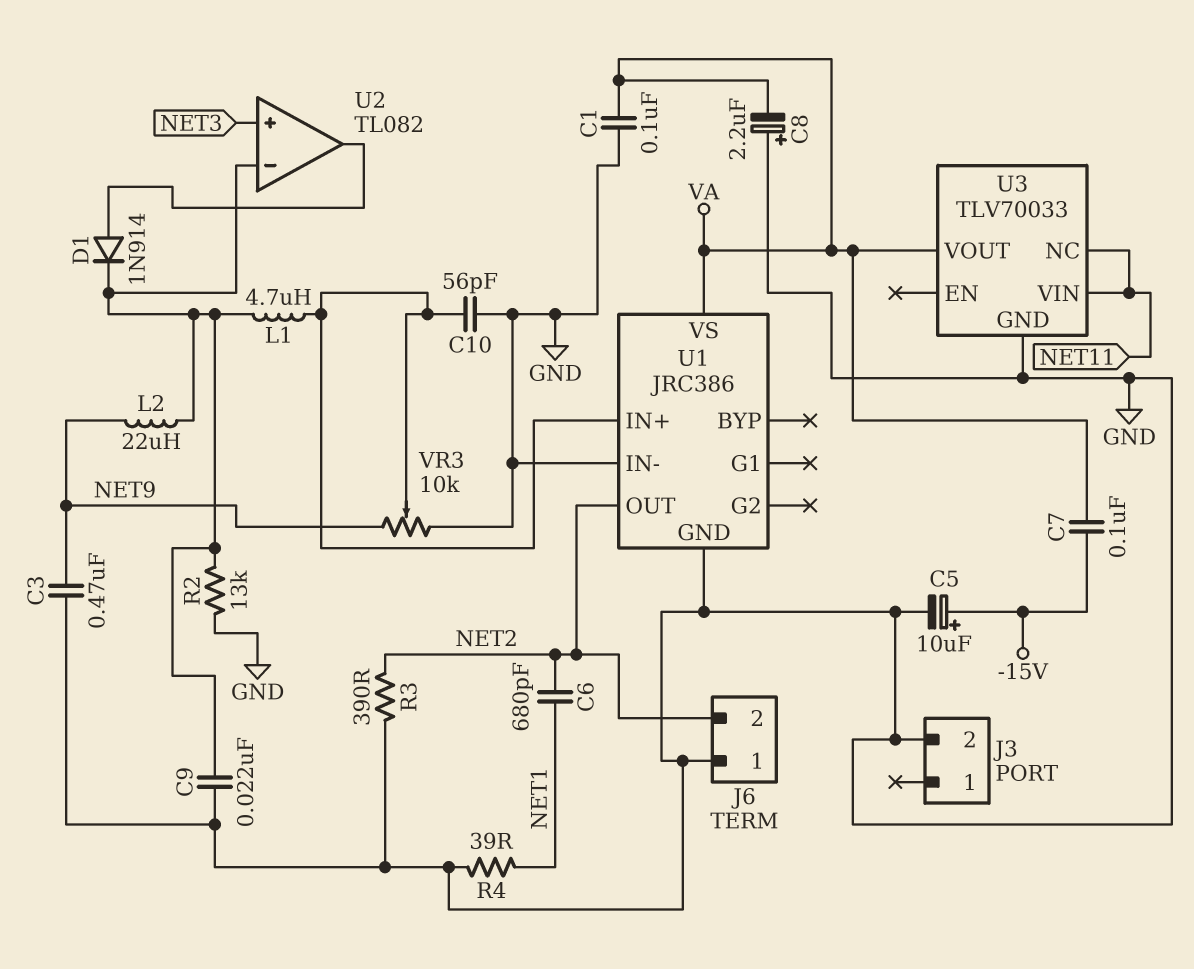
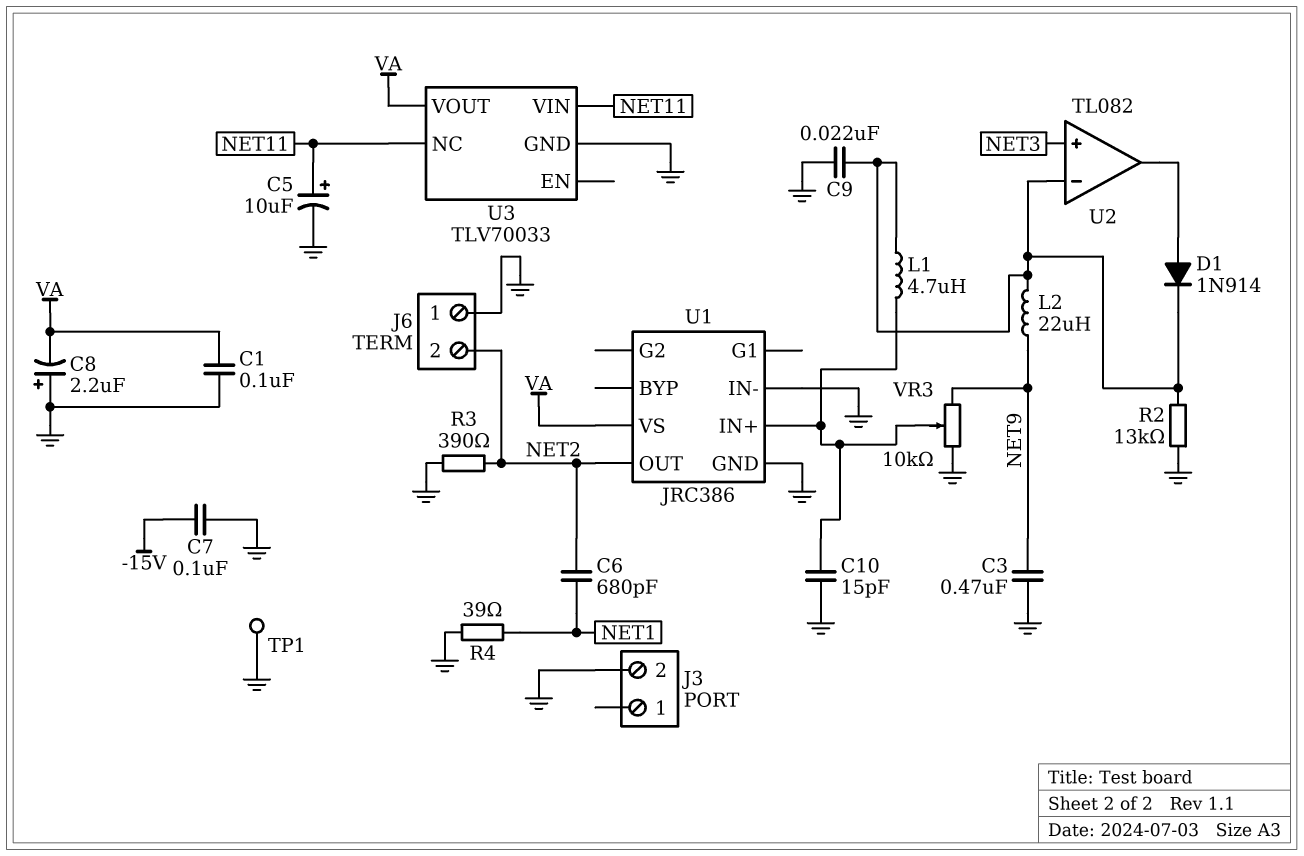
C5: 10uF (plus -15V, minus GND) -> 10uF (plus NET11, minus GND)
C7: 100nF (-15V, VA) -> 100nF (-15V, GND)
C10: 56pF (GND, U1/IN+) -> 15pF (GND, U1/IN+)
TP1: none -> test point (GND)

